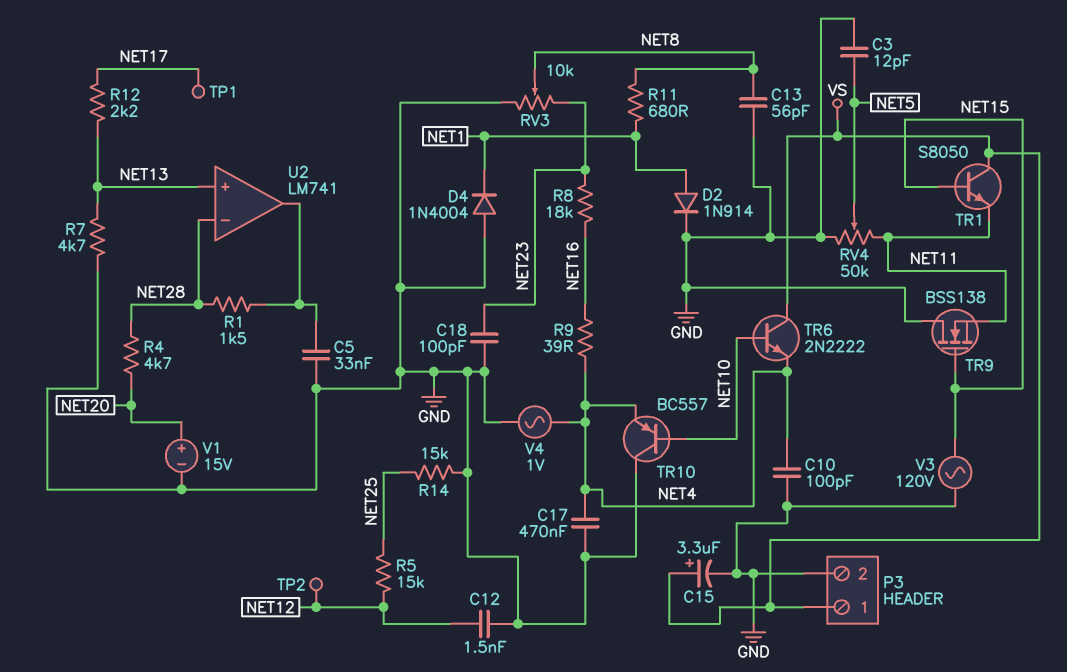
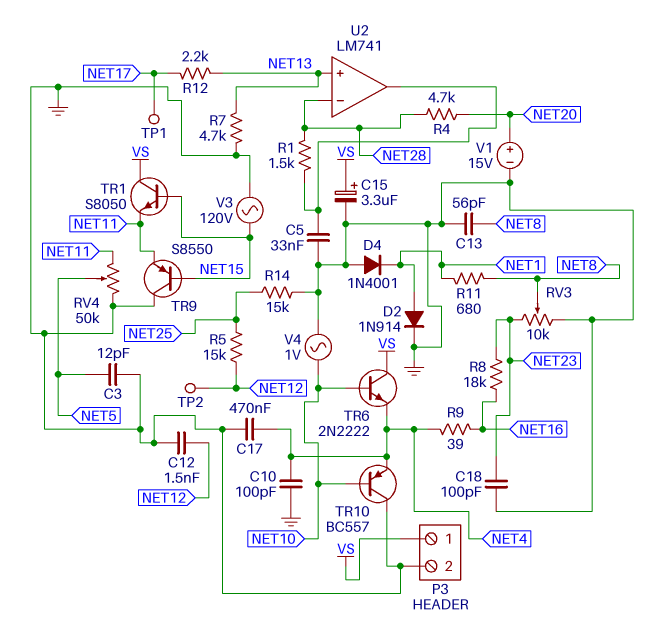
D4: diode 1N4004 (A GND, K NET1) -> diode 1N4001 (A GND, K NET1)
TR9: NMOS BSS138 (G NET15, D GND, S NET11) -> PNP S8550 (B NET15, C GND, E NET11)
V4: AC 1V (GND, NET4) -> AC 1V (GND, NET10)

